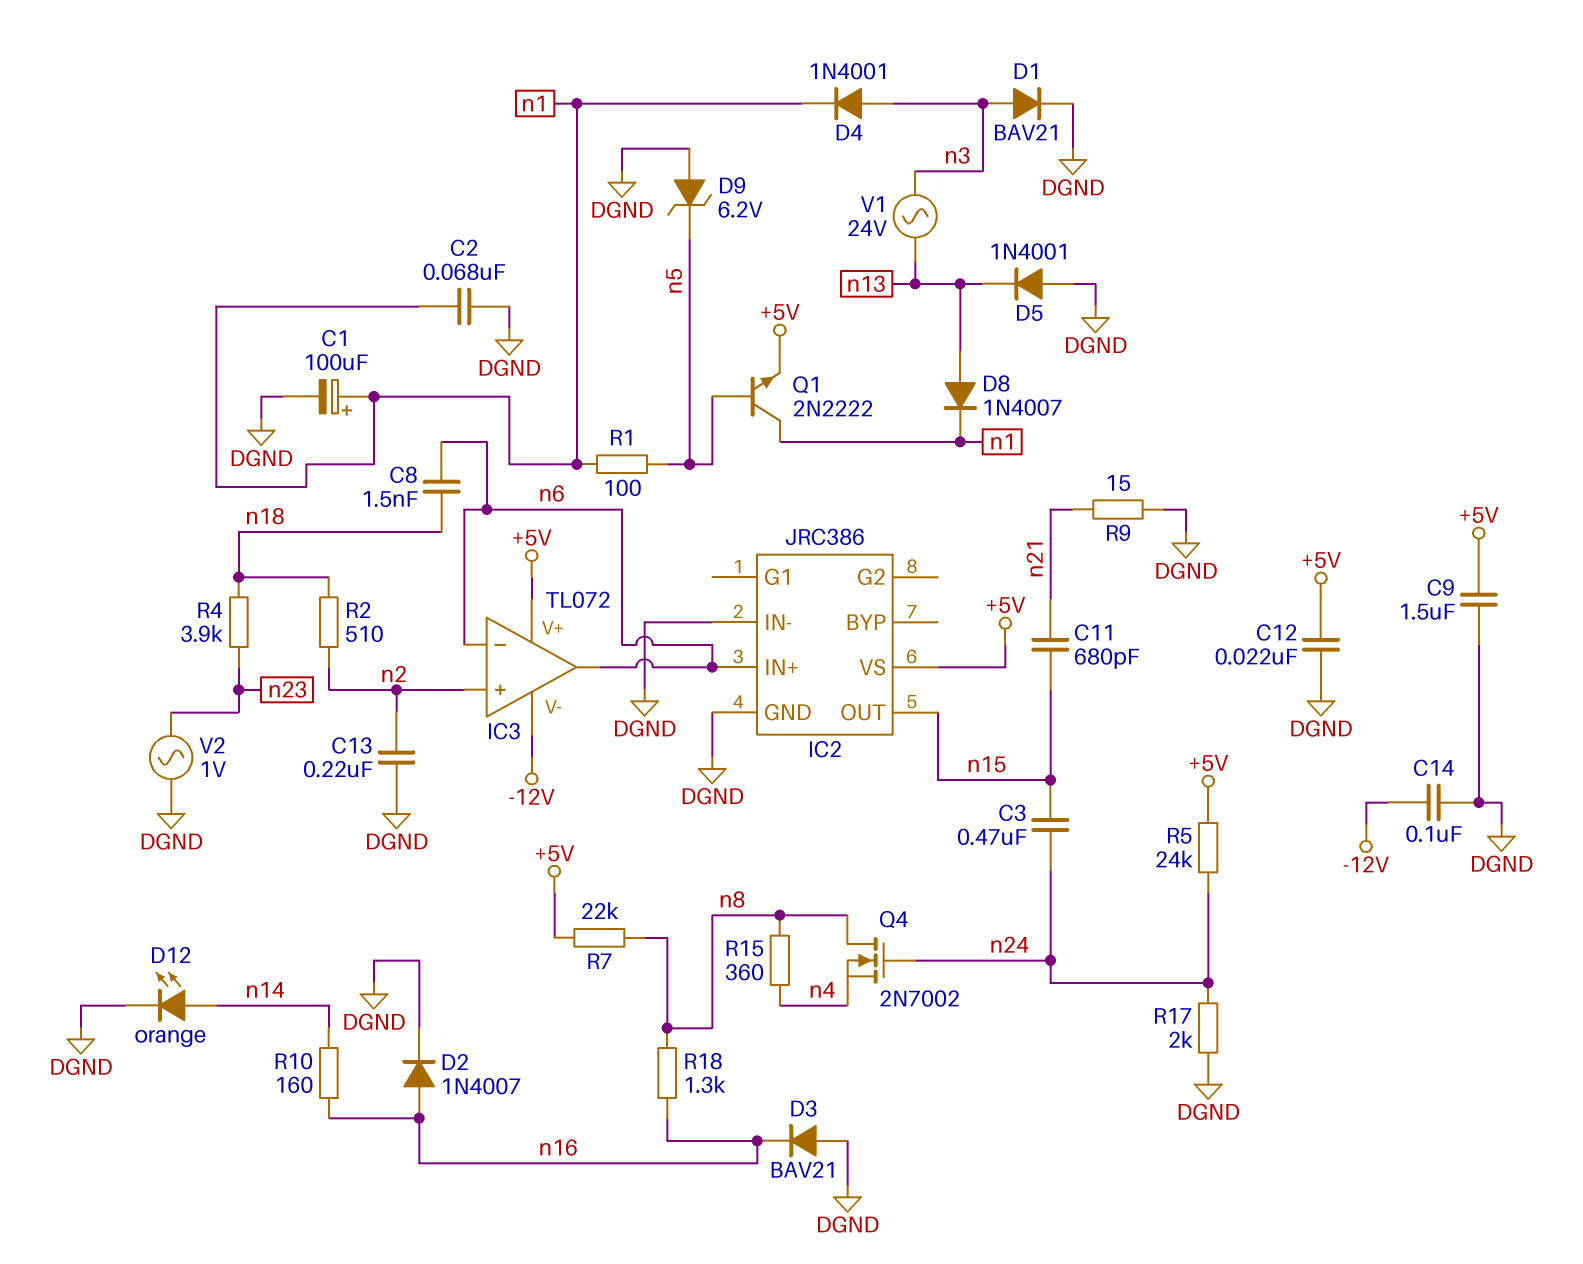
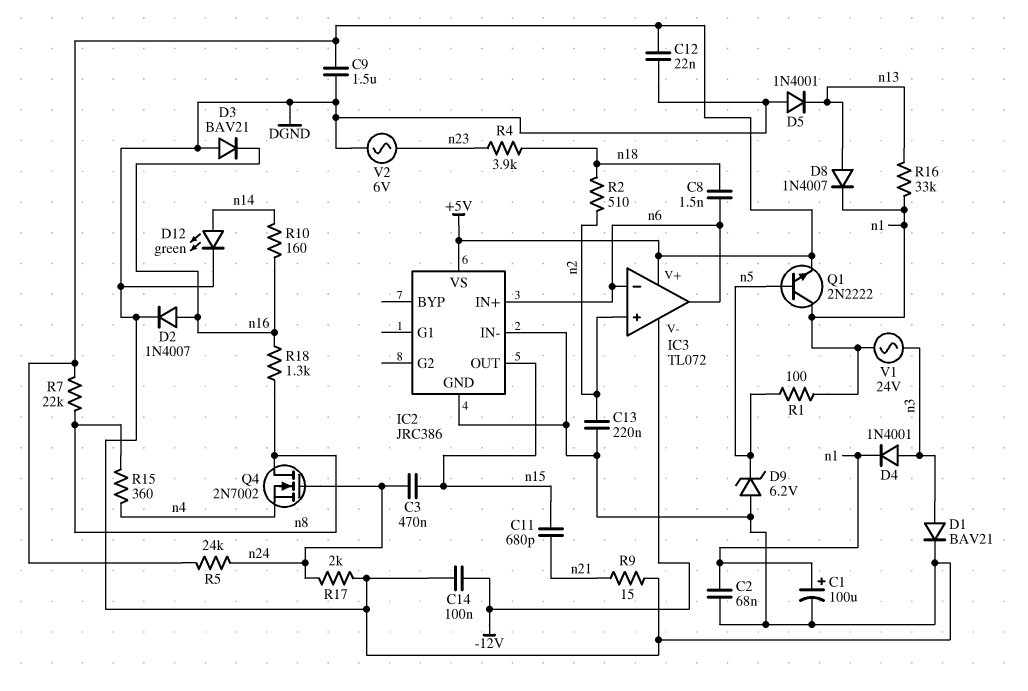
D12: LED orange (A n14, K DGND) -> LED green (A n14, K DGND)
R16: none -> 33k (n1, n13)
V1: AC 24V (n3, n13) -> AC 24V (n1, n3)
V2: AC 1V (DGND, n23) -> AC 6V (DGND, n23)

